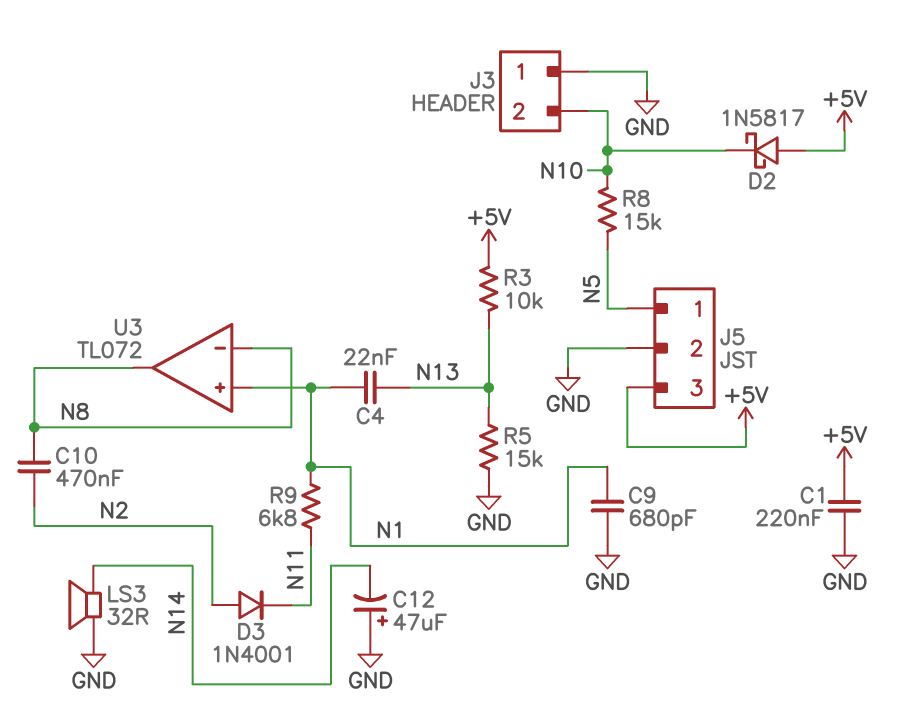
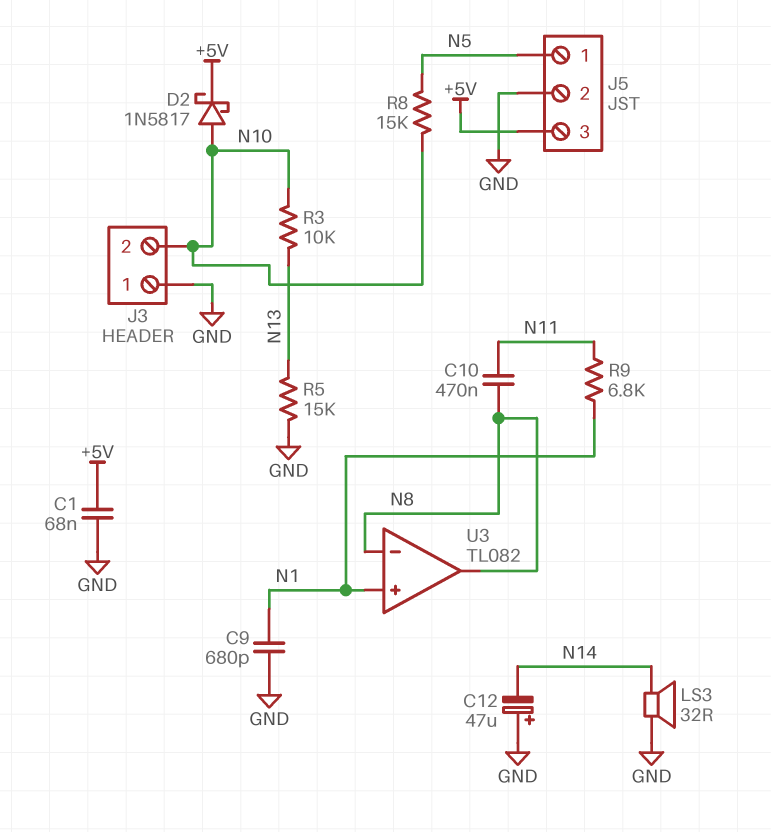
C1: 220nF (+5V, GND) -> 68nF (+5V, GND)
C4: 22nF (N1, N13) -> none
C10: 470nF (N2, N8) -> 470nF (N8, N11)
D2: schottky 1N5817 (A +5V, K N10) -> schottky 1N5817 (A N10, K +5V)
D3: diode 1N4001 (A N2, K N11) -> none
R3: 10k (+5V, N13) -> 10k (N10, N13)
U3: TL072 -> TL082

